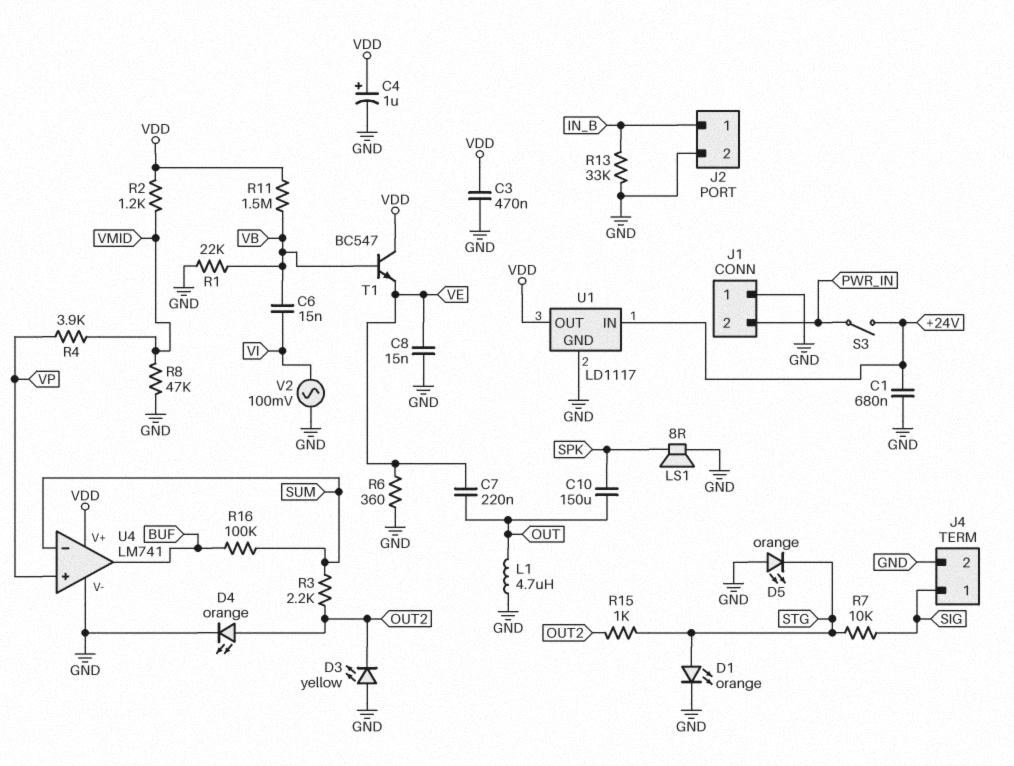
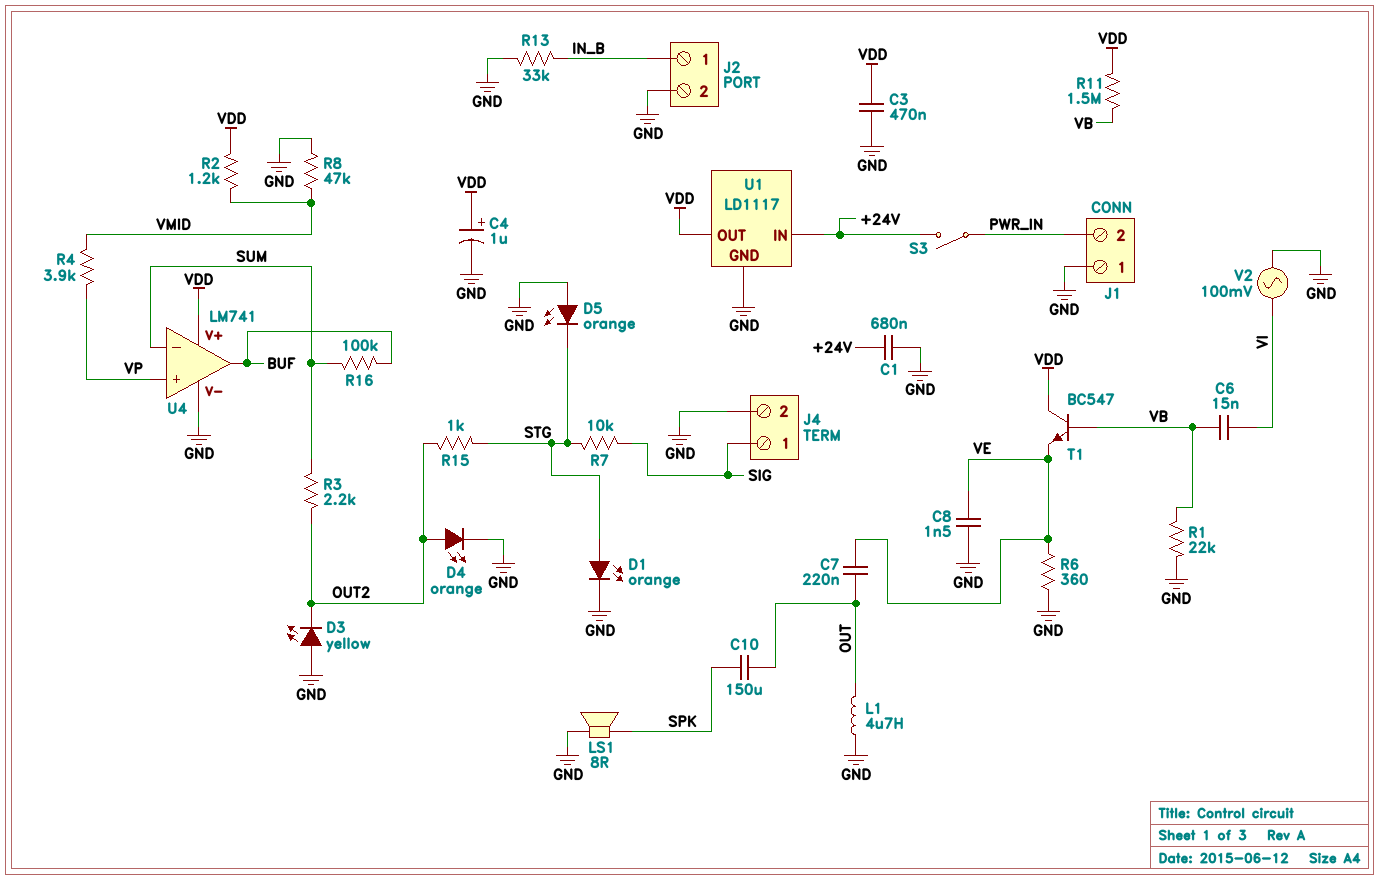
C8: 15nF (GND, VE) -> 1.5nF (GND, VE)

